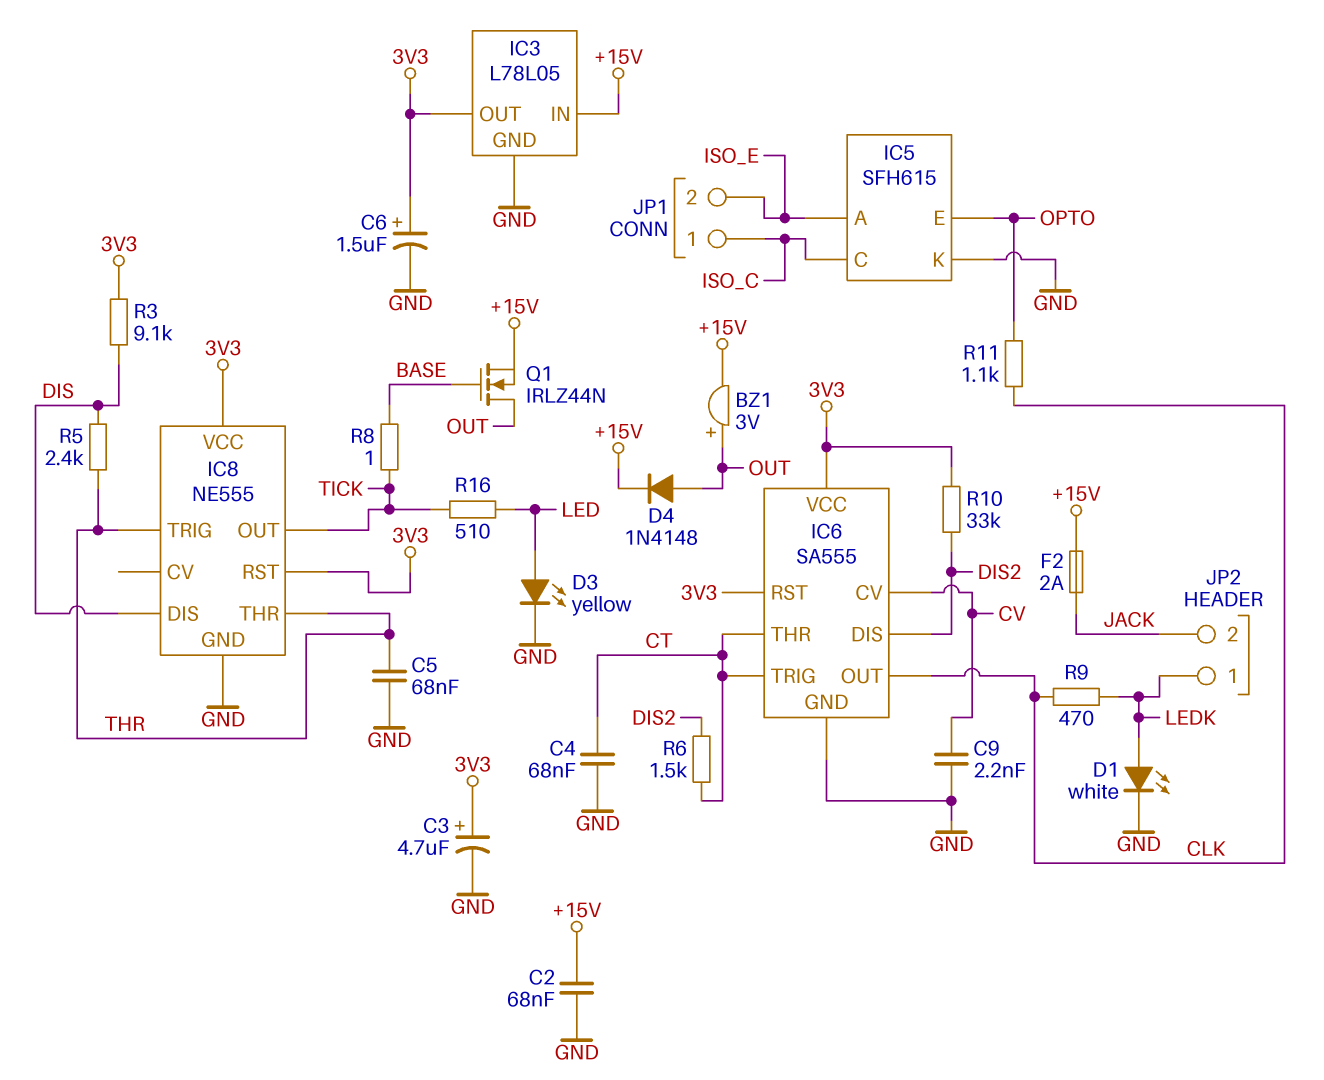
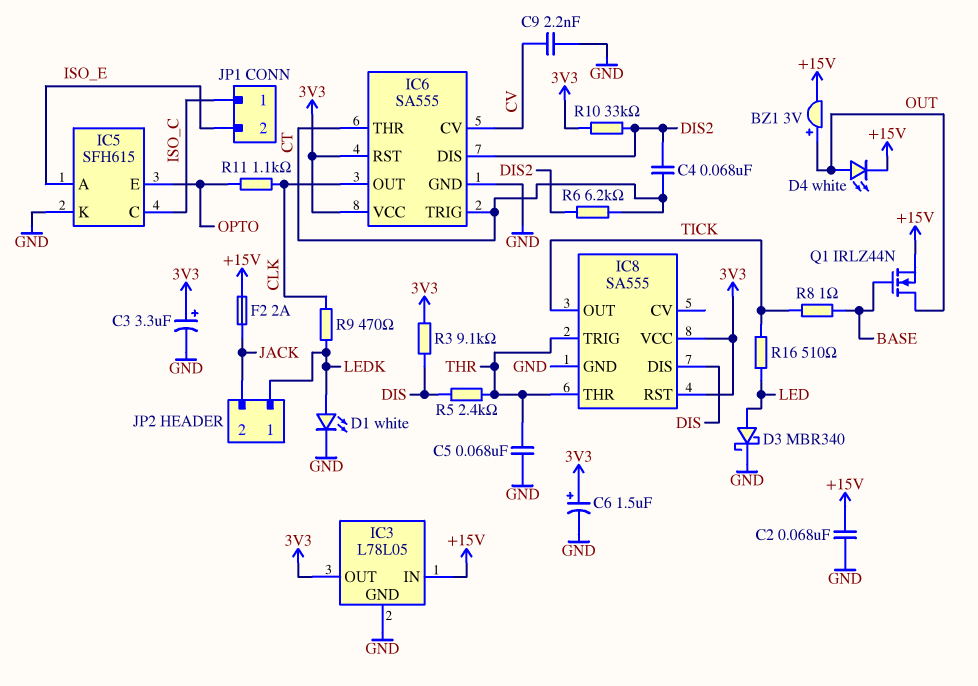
C3: 4.7uF (plus 3V3, minus GND) -> 3.3uF (plus 3V3, minus GND)
C4: 68nF (CT, GND) -> 68nF (CT, DIS2)
D3: LED yellow (A LED, K GND) -> schottky MBR340 (A LED, K GND)
D4: diode 1N4148 (A OUT, K +15V) -> LED white (A OUT, K +15V)
IC8: NE555 -> SA555
R6: 1.5k (CT, DIS2) -> 6.2k (CT, DIS2)

